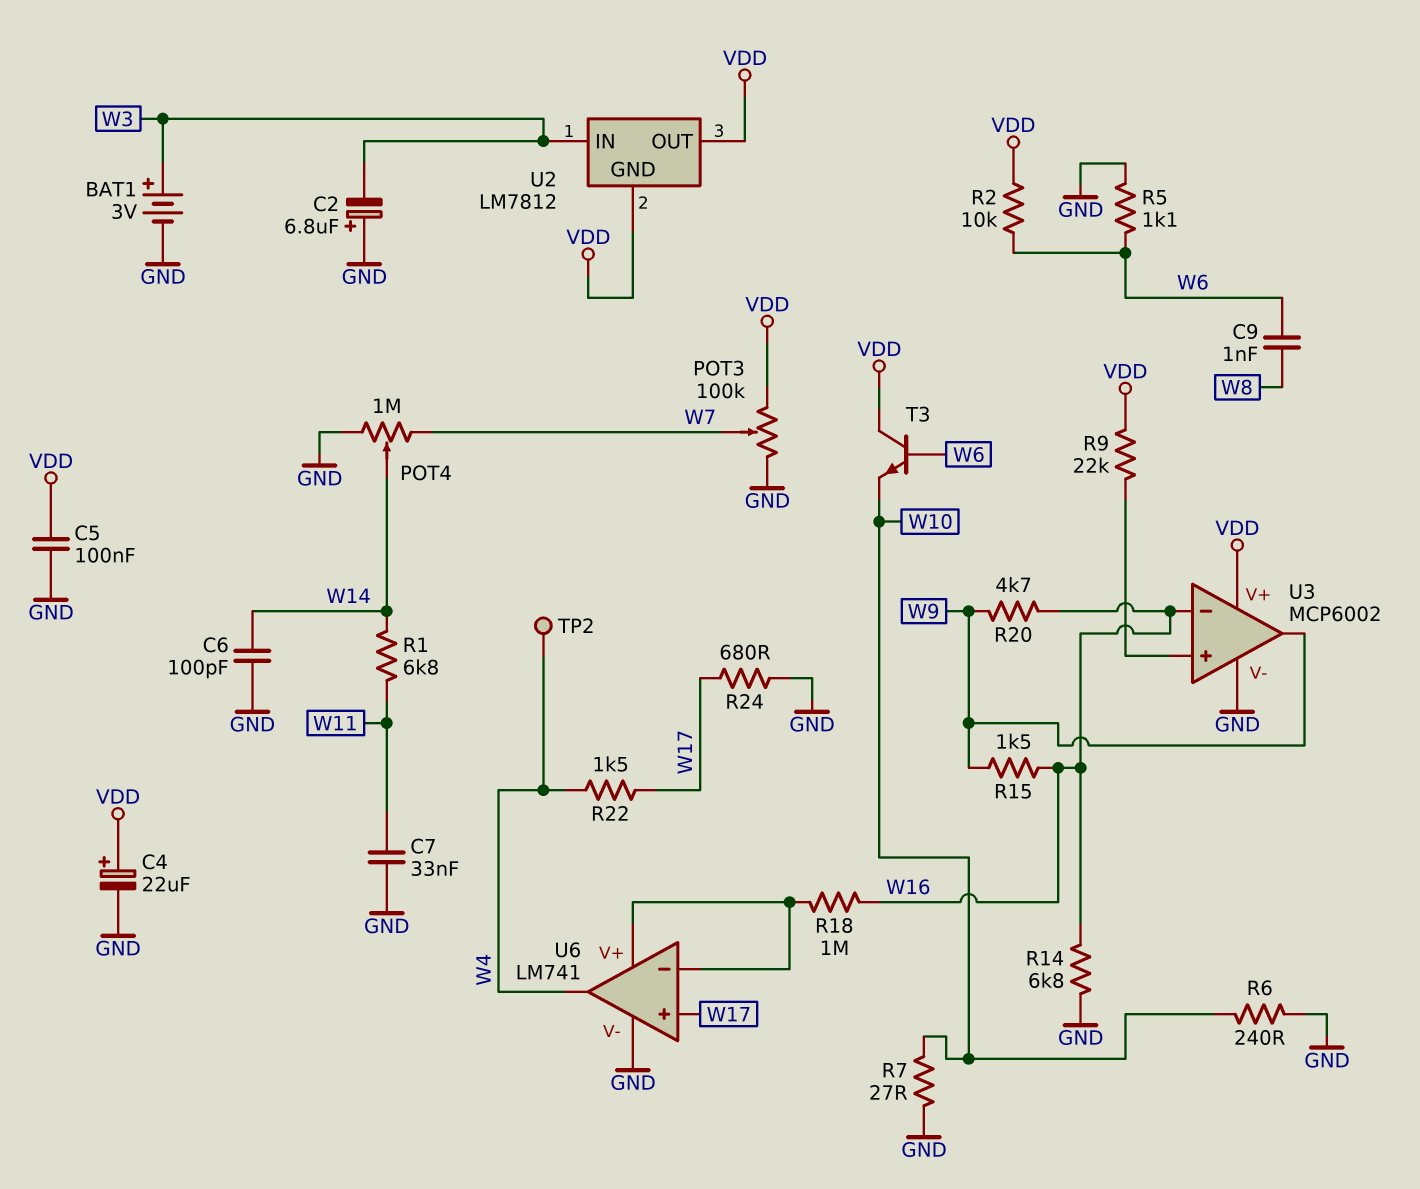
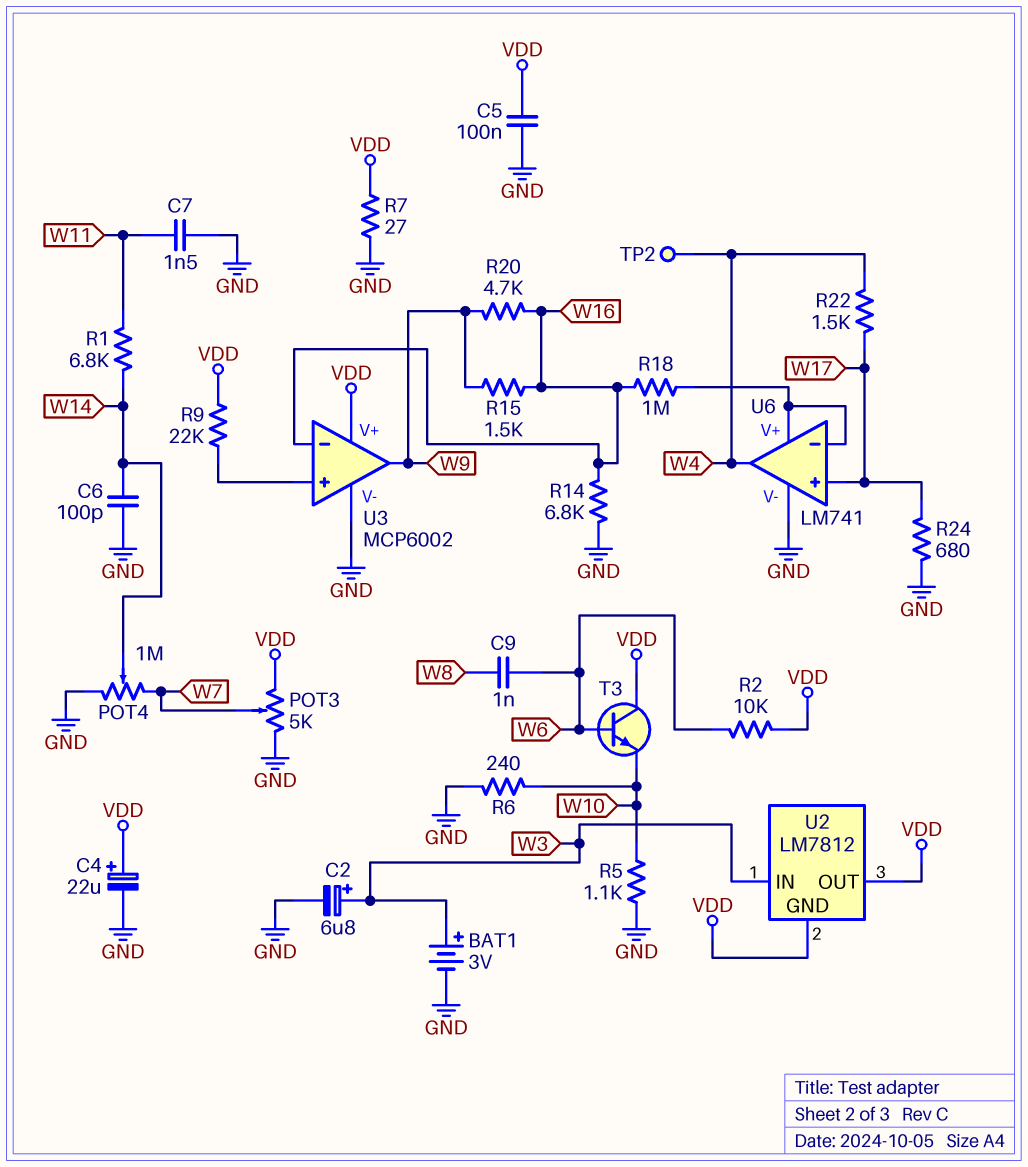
C2: 6.8uF (plus GND, minus W3) -> 6.8uF (plus W3, minus GND)
C7: 33nF (GND, W11) -> 1.5nF (GND, W11)
POT3: 100k (GND, VDD, wiper W7) -> 5k (GND, VDD, wiper W7)
R5: 1.1k (GND, W6) -> 1.1k (GND, W10)
R7: 27 (GND, W10) -> 27 (GND, VDD)

